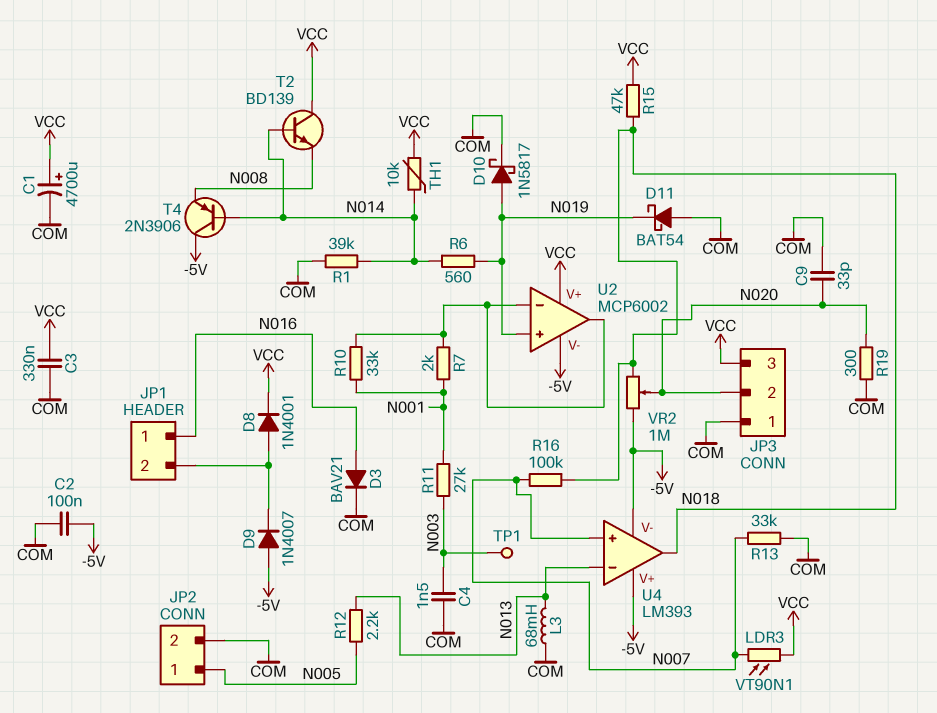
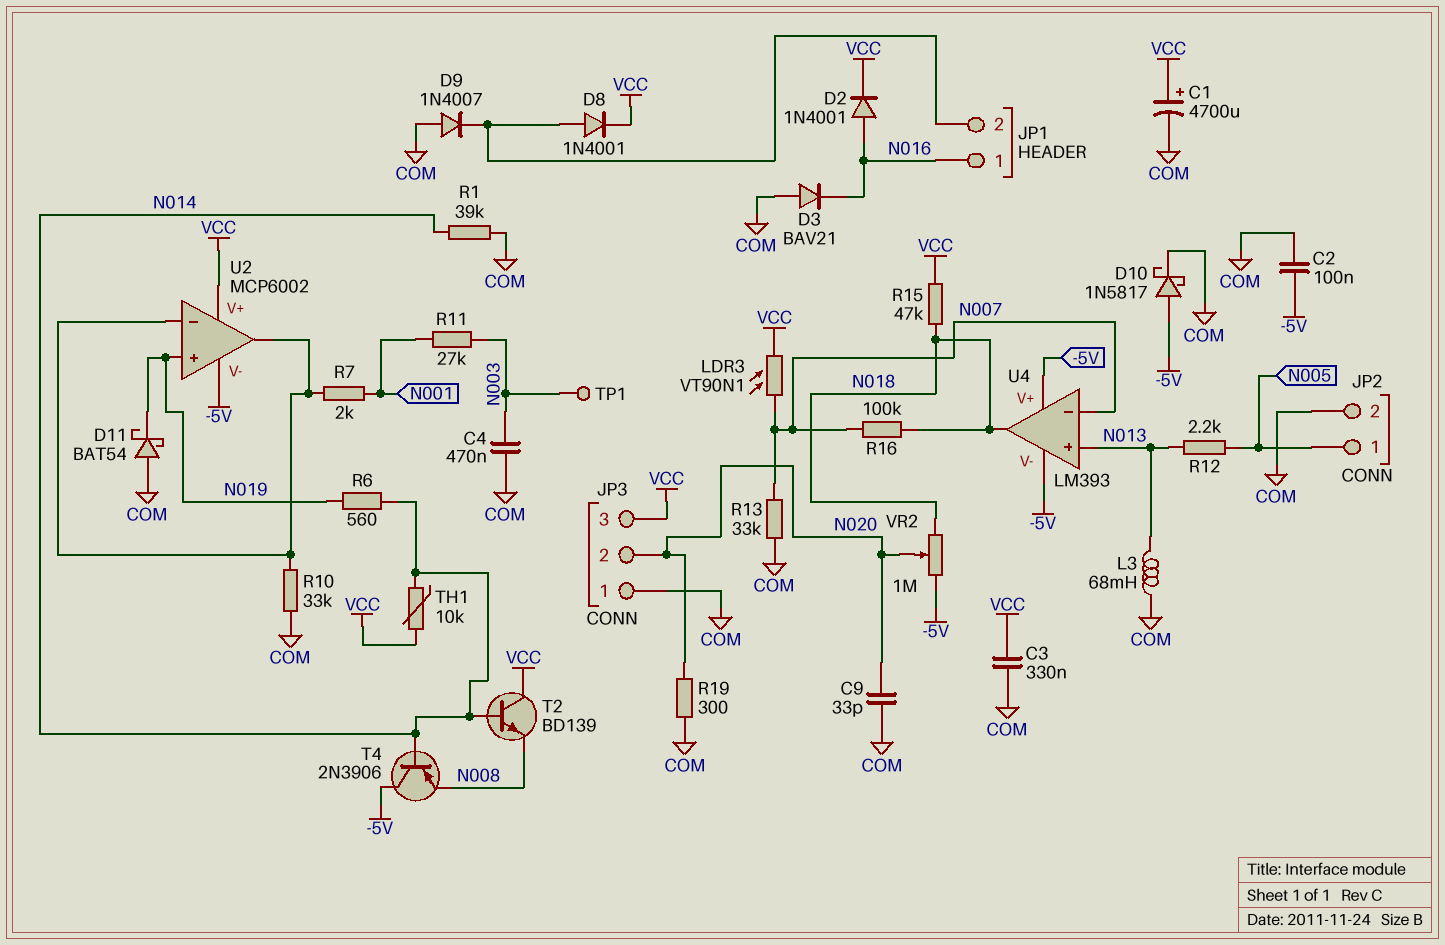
C4: 1.5nF (COM, N003) -> 470nF (COM, N003)
D2: none -> diode 1N4001 (A N016, K VCC)
D3: diode BAV21 (A N016, K COM) -> diode BAV21 (A COM, K N016)
D9: diode 1N4007 (A -5V, K JP1/2) -> diode 1N4007 (A COM, K JP1/2)
D10: schottky 1N5817 (A N019, K COM) -> schottky 1N5817 (A -5V, K COM)
R10: 33k (N001, U2/in-) -> 33k (COM, U2/in-)
U4 pin in+: N007 -> N013
U4 pin in-: N013 -> N007

